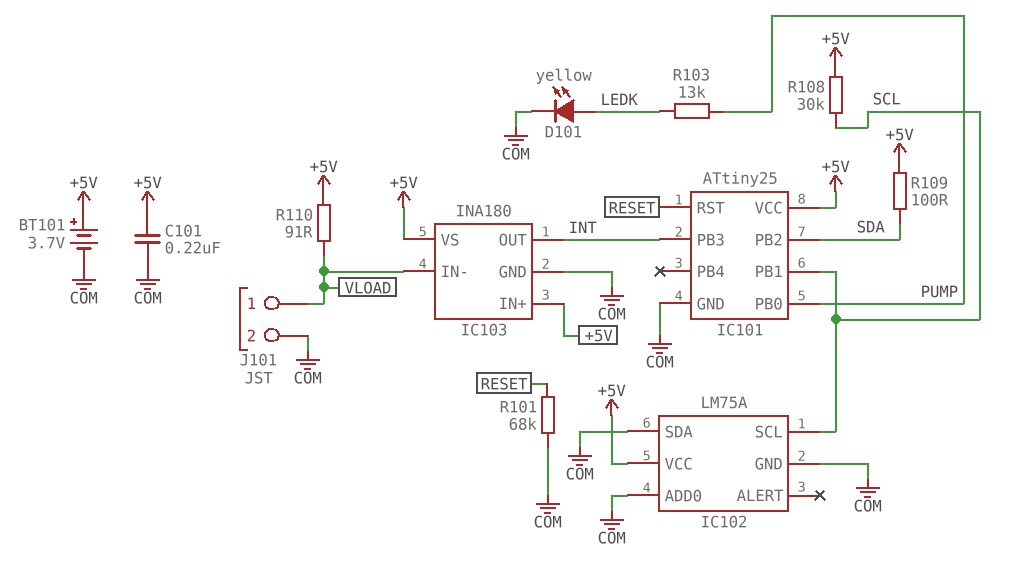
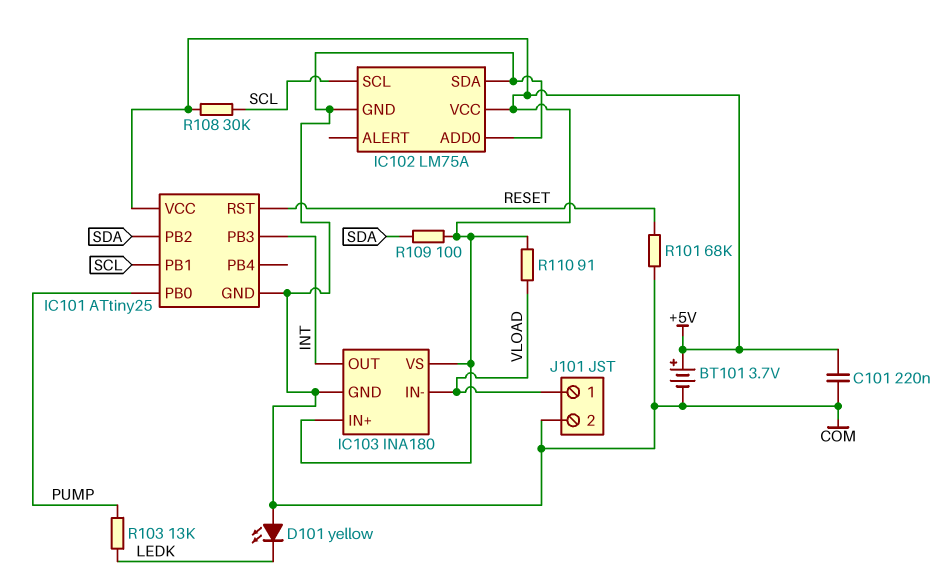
D101: LED yellow (A LEDK, K COM) -> LED yellow (A COM, K LEDK)

